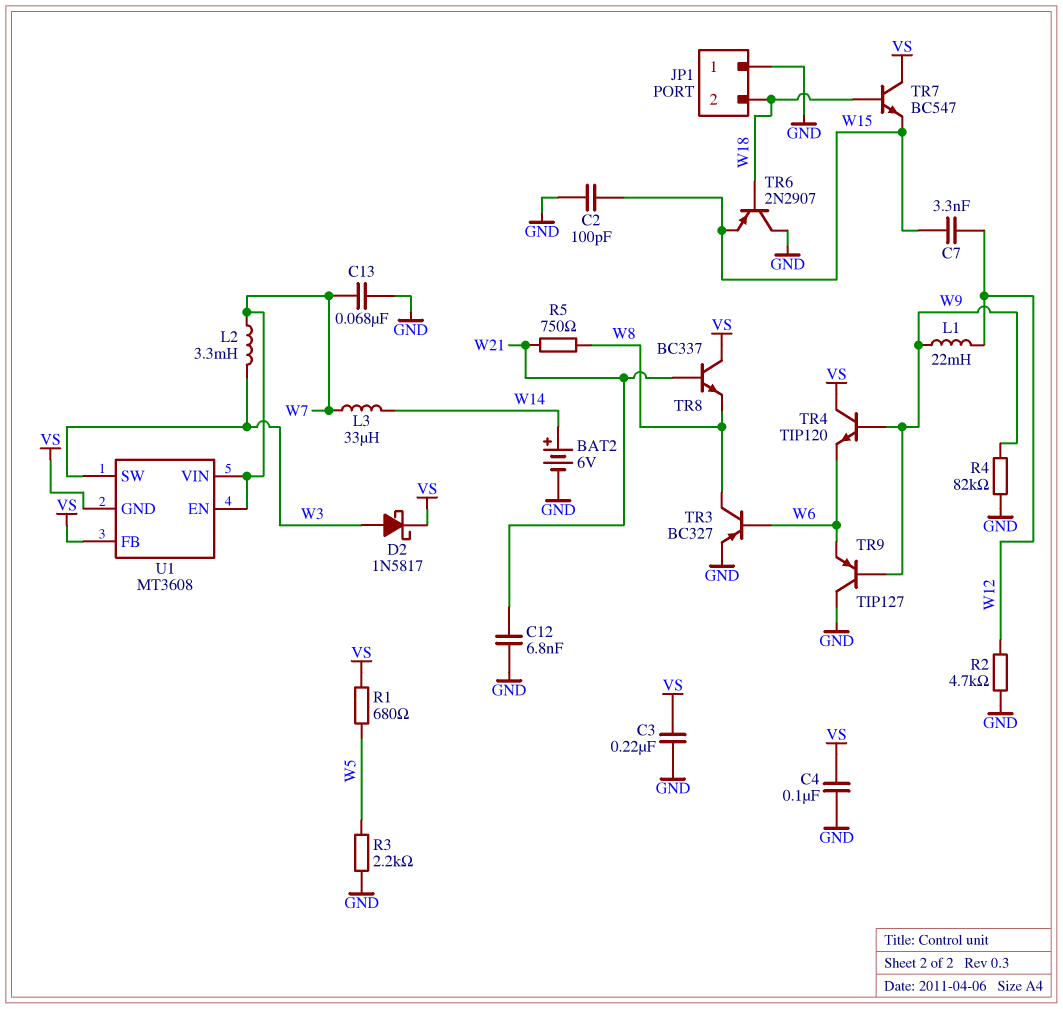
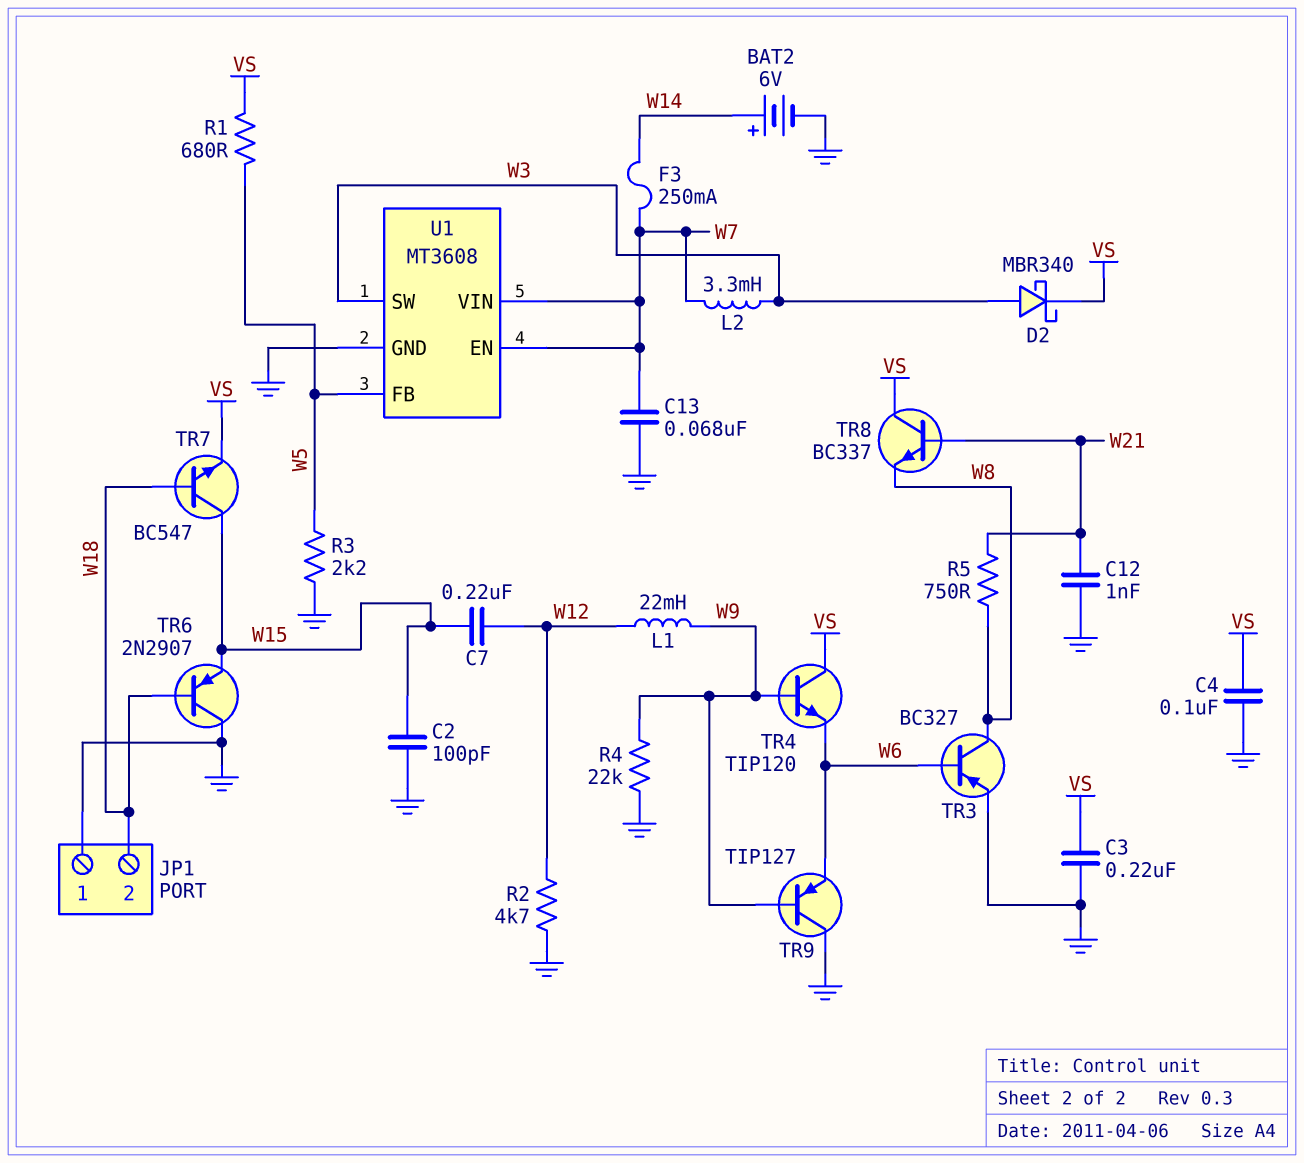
C7: 3.3nF (W12, W15) -> 220nF (W12, W15)
C12: 6.8nF (GND, W21) -> 1nF (GND, W21)
D2: schottky 1N5817 (A W3, K VS) -> schottky MBR340 (A W3, K VS)
F3: none -> 250mA (W7, W14)
L3: 33uH (W7, W14) -> none
R4: 82k (GND, W9) -> 22k (GND, W9)
TR7: NPN BC547 (B W18, C VS, E W15) -> NPN BC547 (B W18, C W15, E VS)
U1 pin FB: VS -> W5
U1 pin GND: VS -> GND

